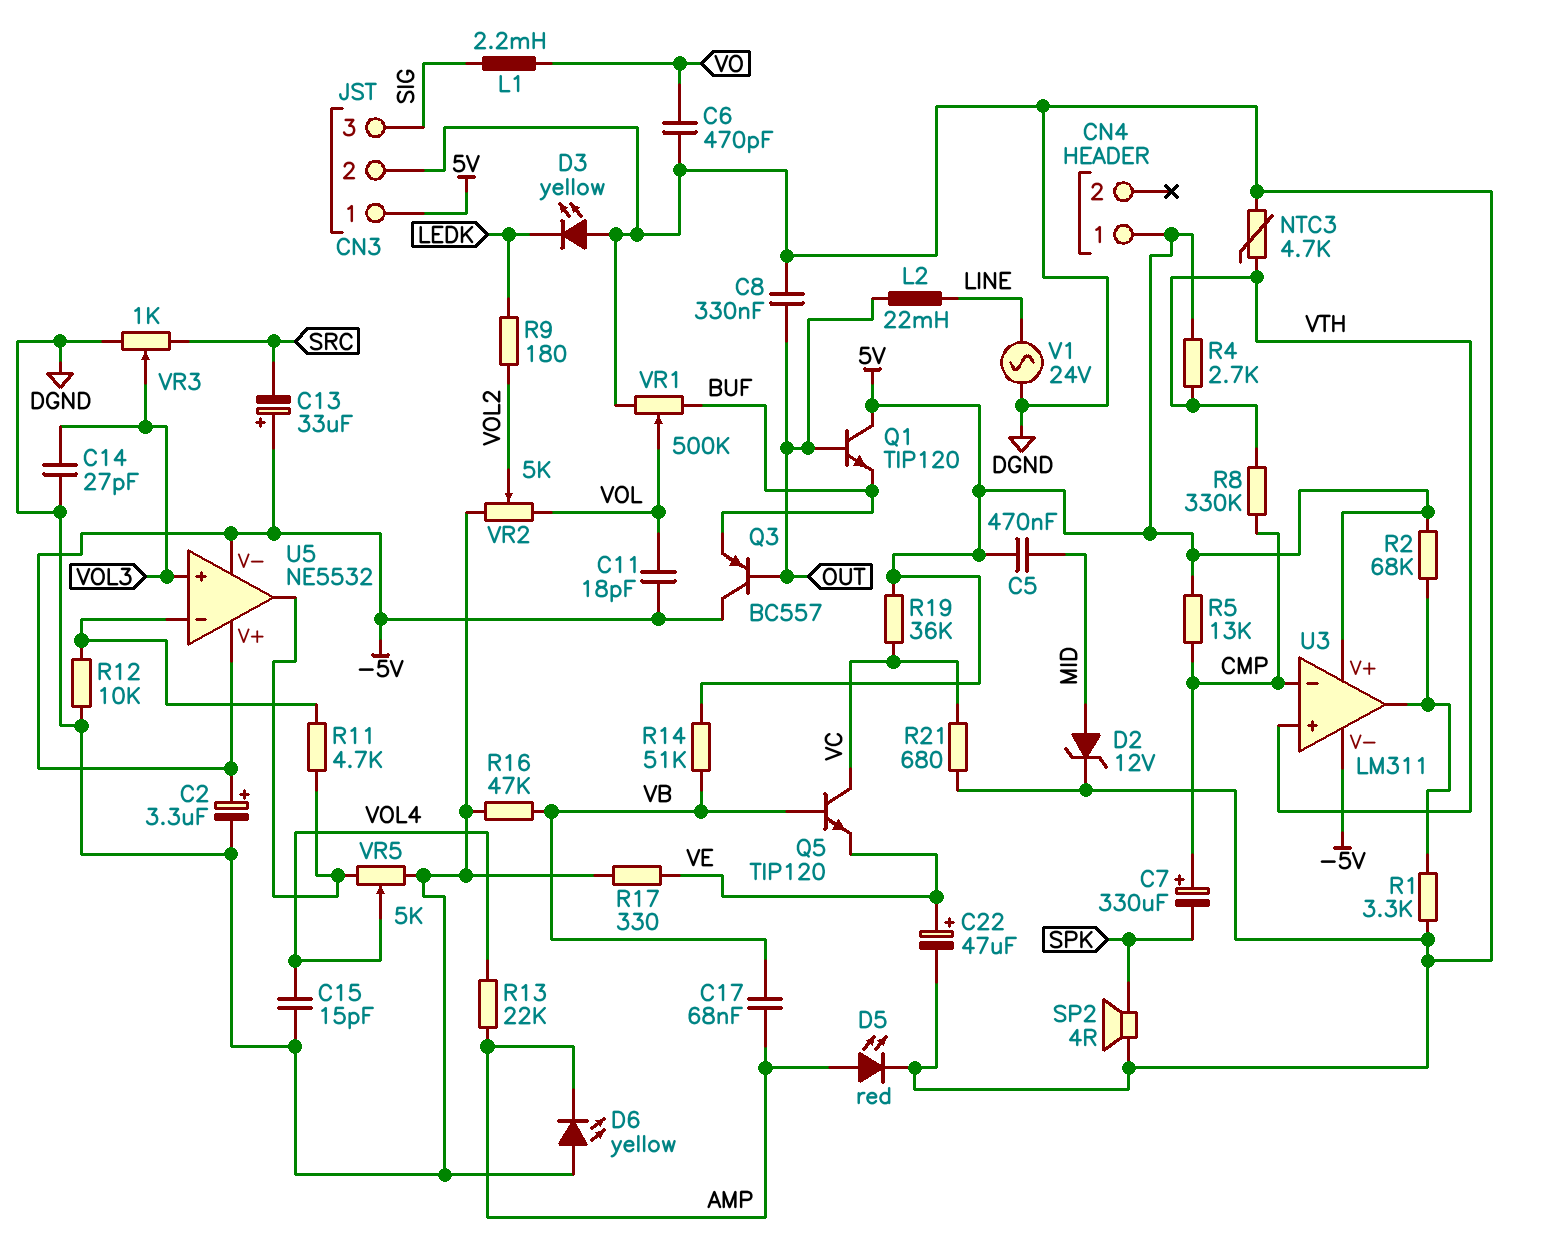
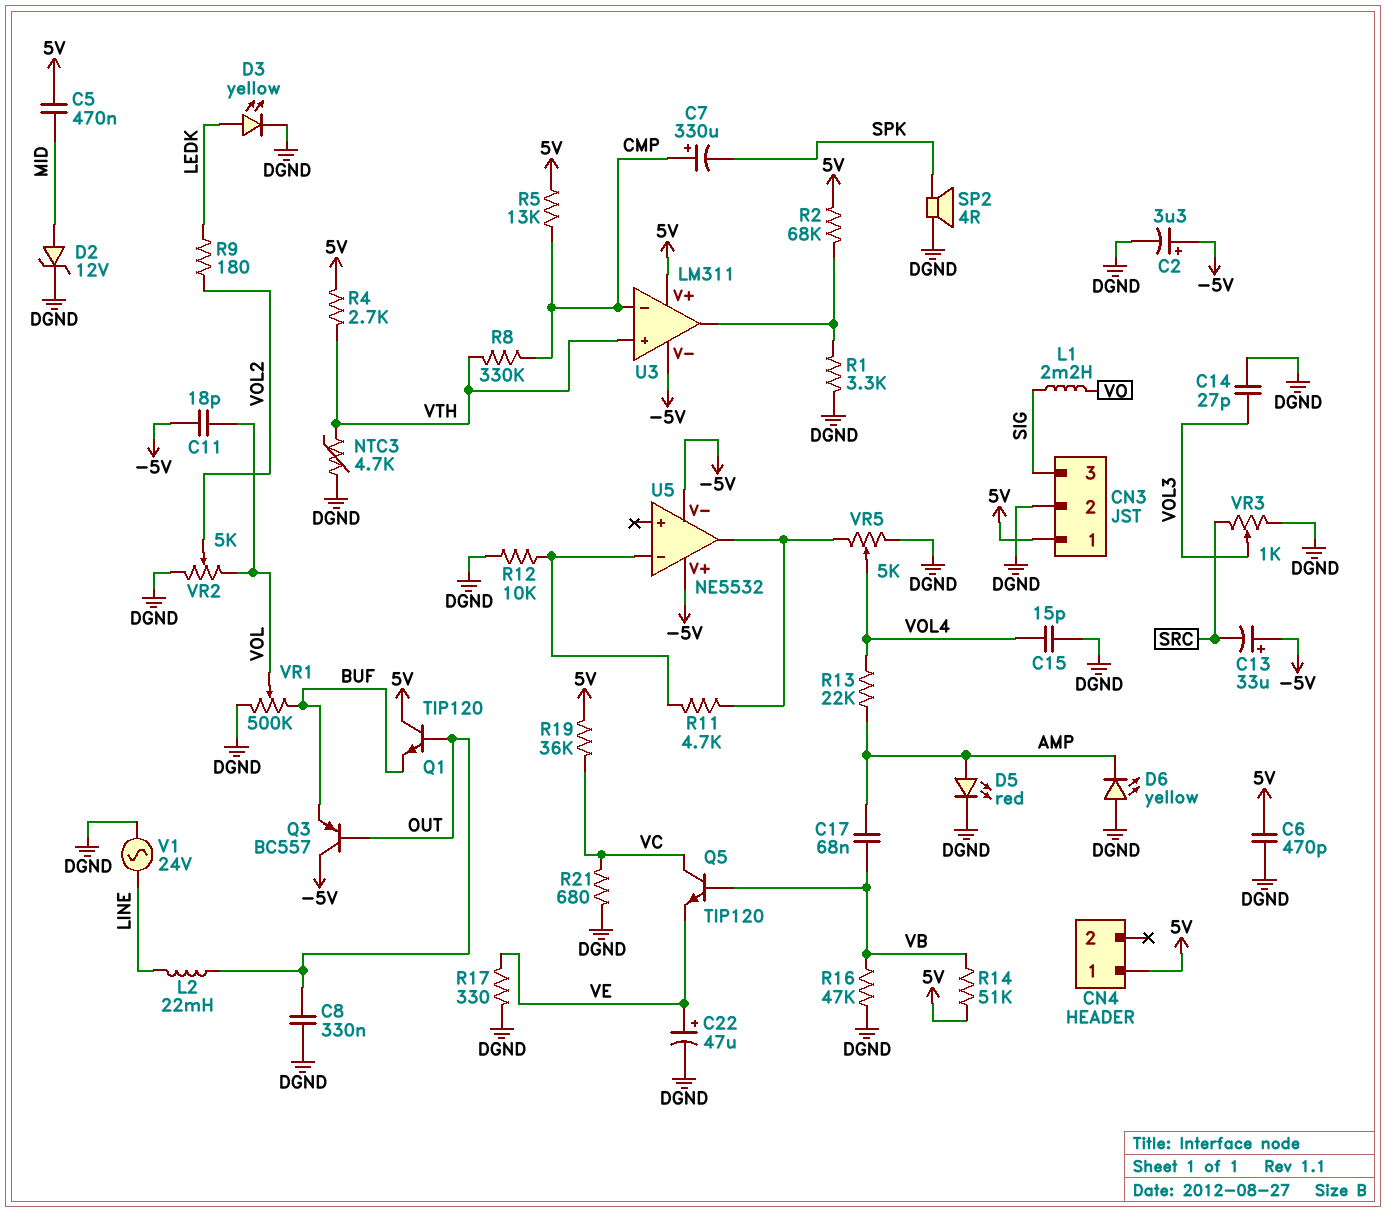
C6: 470pF (DGND, VO) -> 470pF (5V, DGND)
D3: LED yellow (A DGND, K LEDK) -> LED yellow (A LEDK, K DGND)
U5 pin in+: VOL3 -> none

